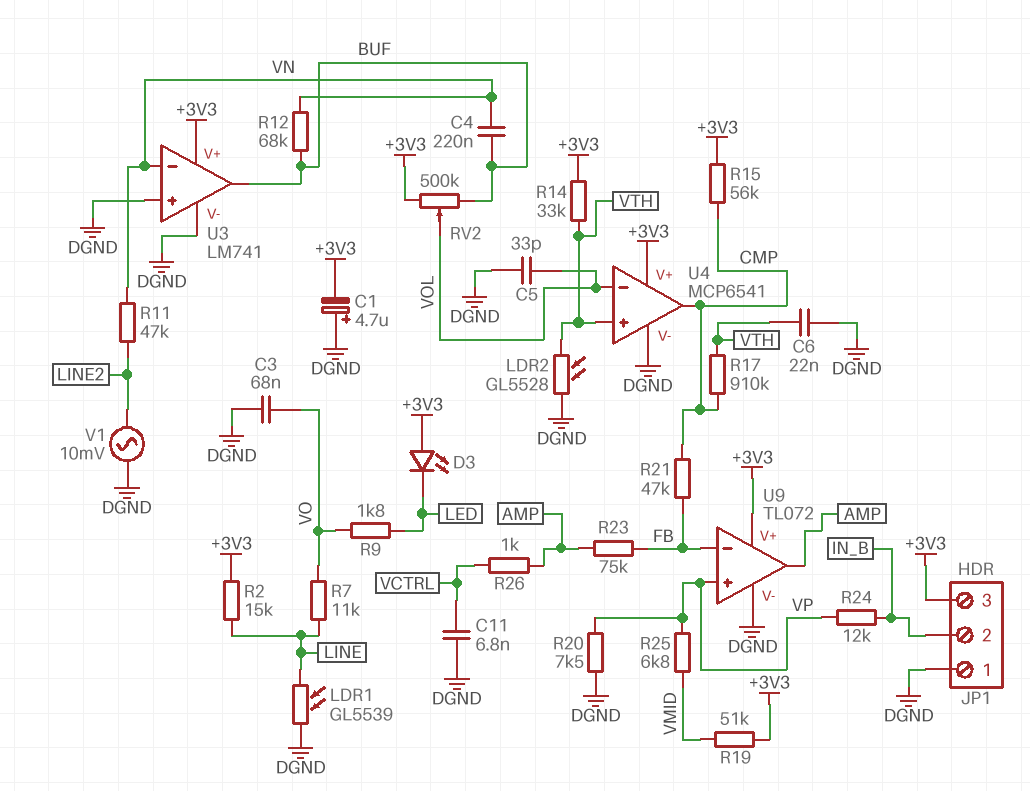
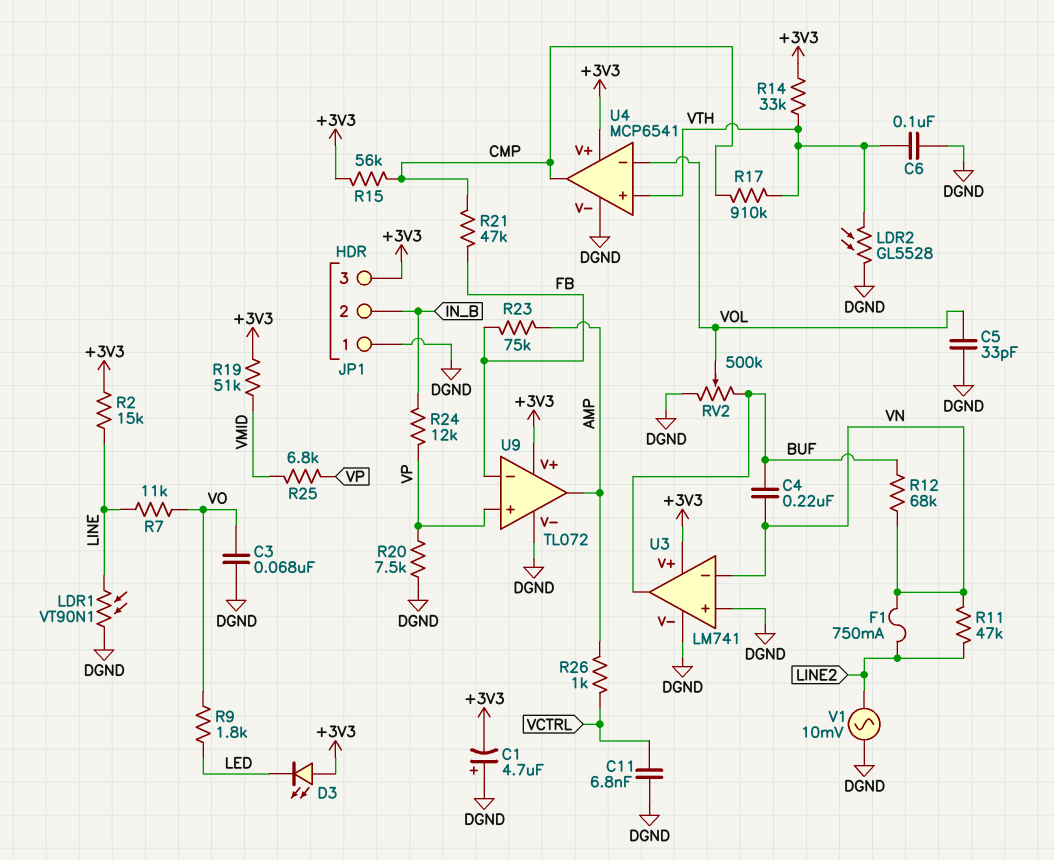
C6: 22nF (DGND, VTH) -> 100nF (DGND, VTH)
F1: none -> 750mA (LINE2, VN)
LDR1: GL5539 (DGND, LINE) -> VT90N1 (DGND, LINE)
RV2: 500k (+3V3, BUF, wiper VOL) -> 500k (BUF, DGND, wiper VOL)

